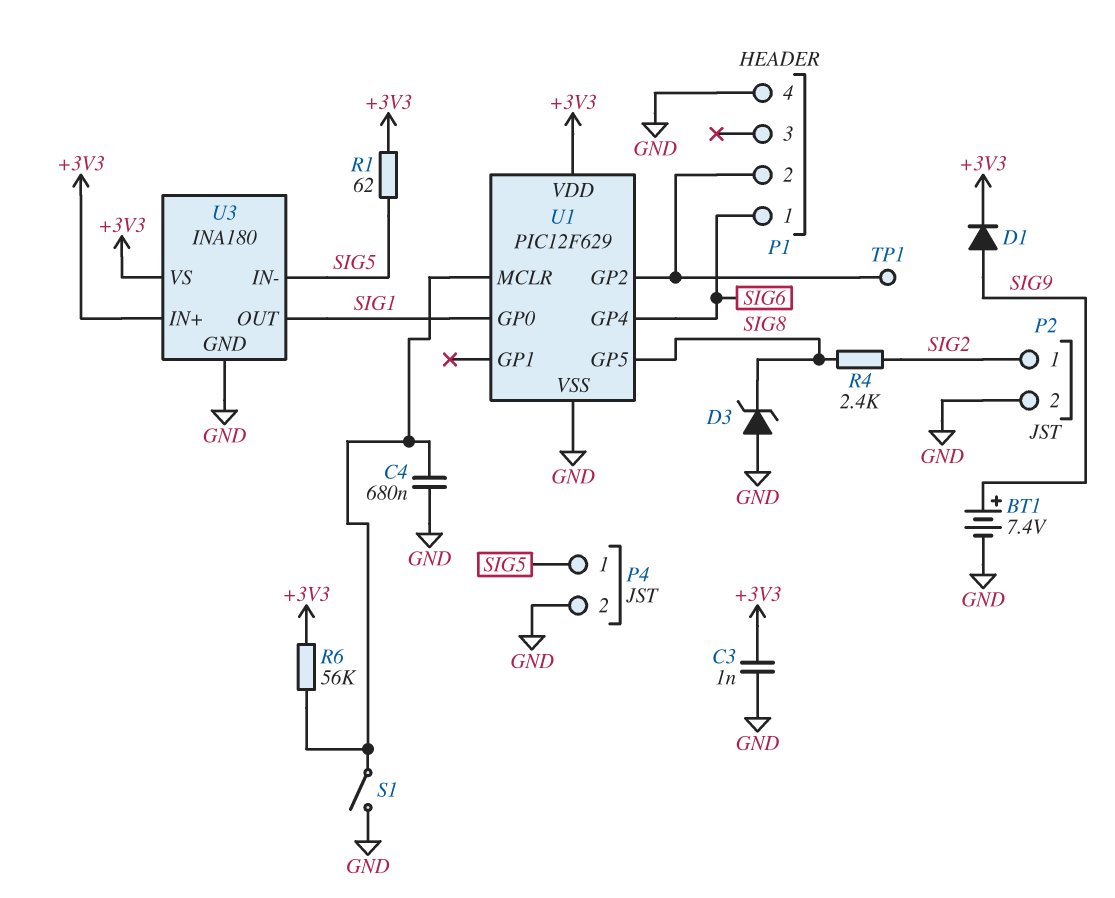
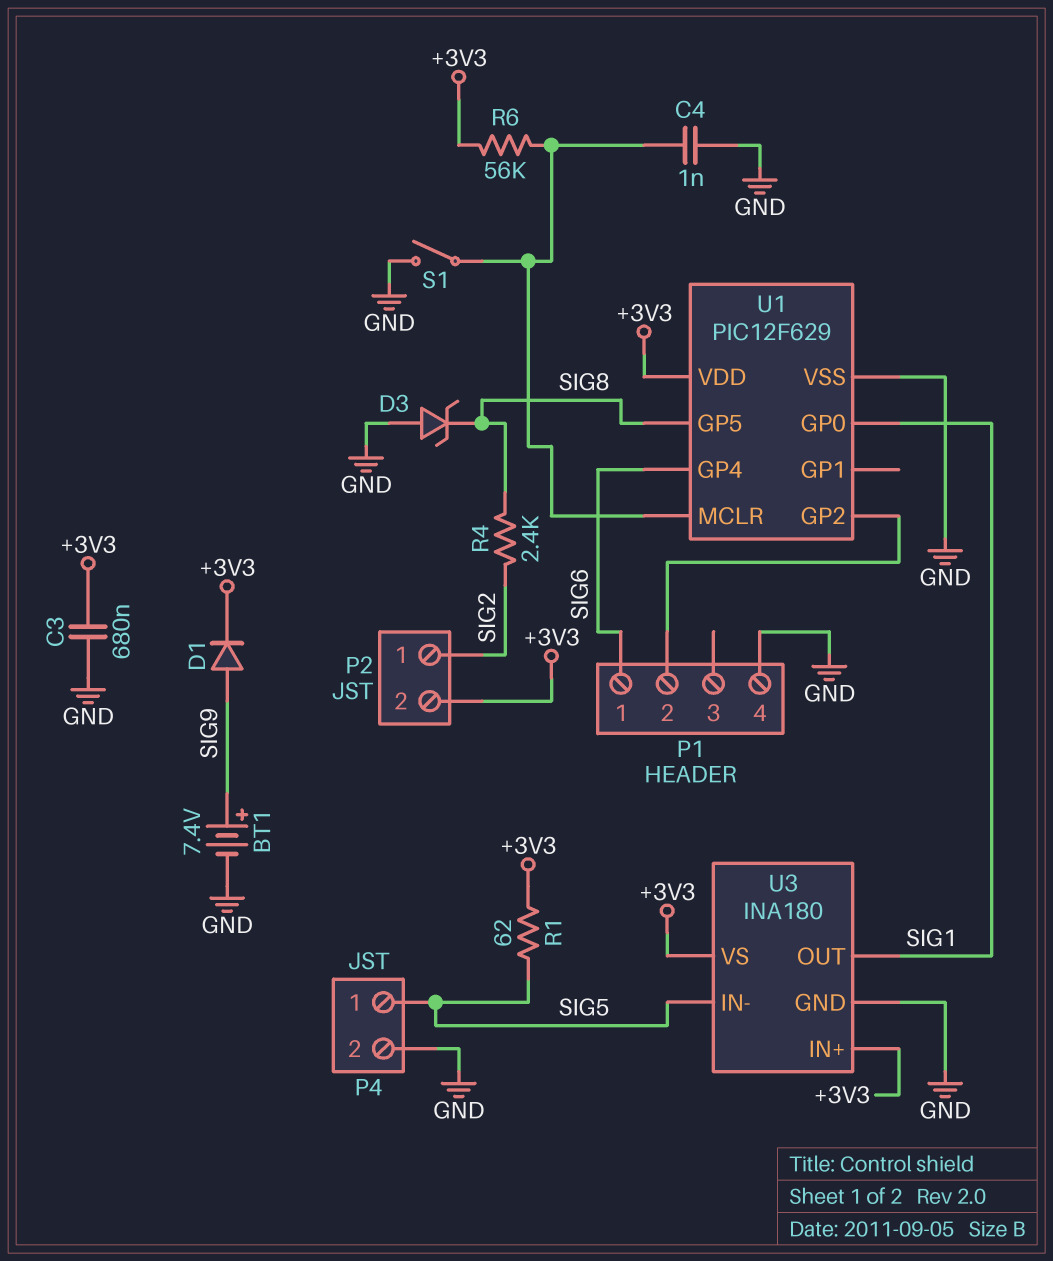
C3: 1nF (+3V3, GND) -> 680nF (+3V3, GND)
C4: 680nF (GND, U1/MCLR) -> 1nF (GND, U1/MCLR)
P2 pin 2: GND -> +3V3
TP1: test point (P1/2) -> none

